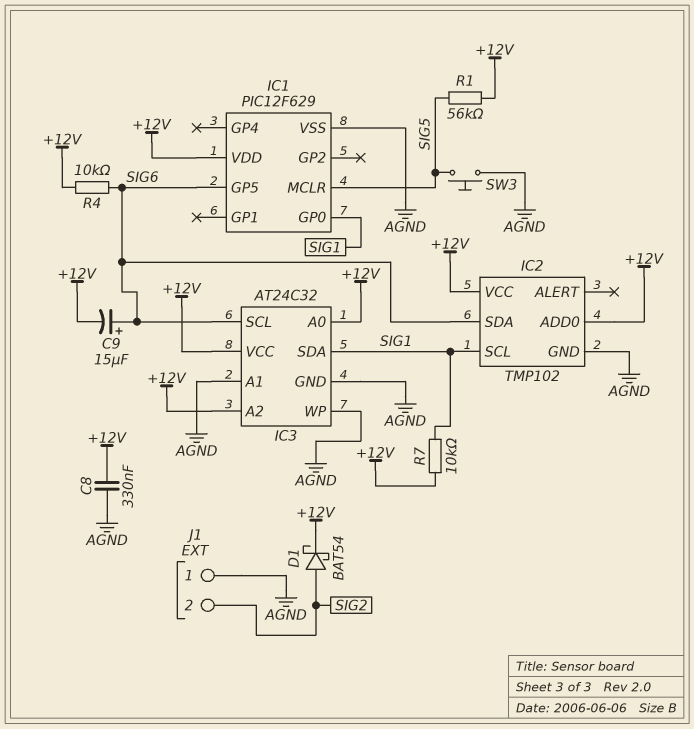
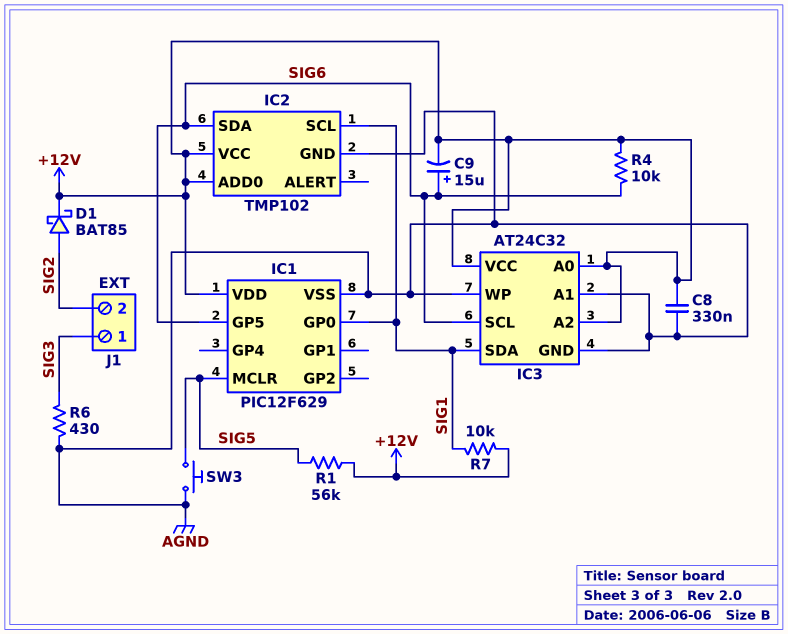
D1: schottky BAT54 (A SIG2, K +12V) -> schottky BAT85 (A SIG2, K +12V)
J1 pin 1: AGND -> SIG3
R6: none -> 430 (AGND, SIG3)

